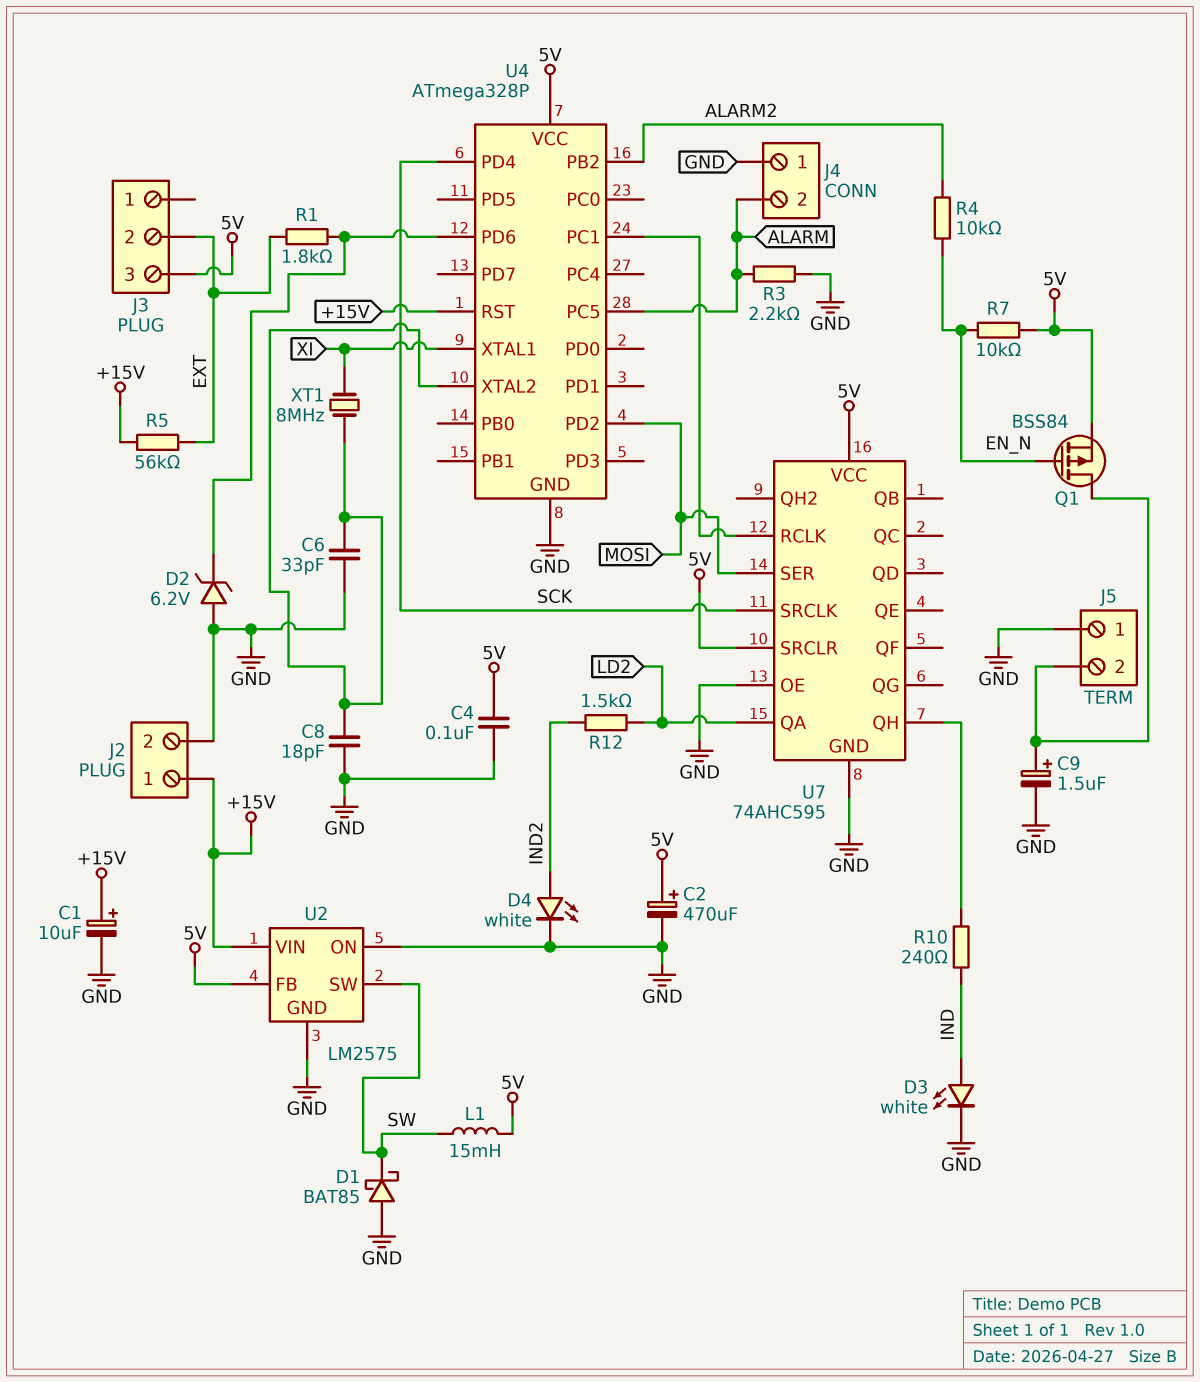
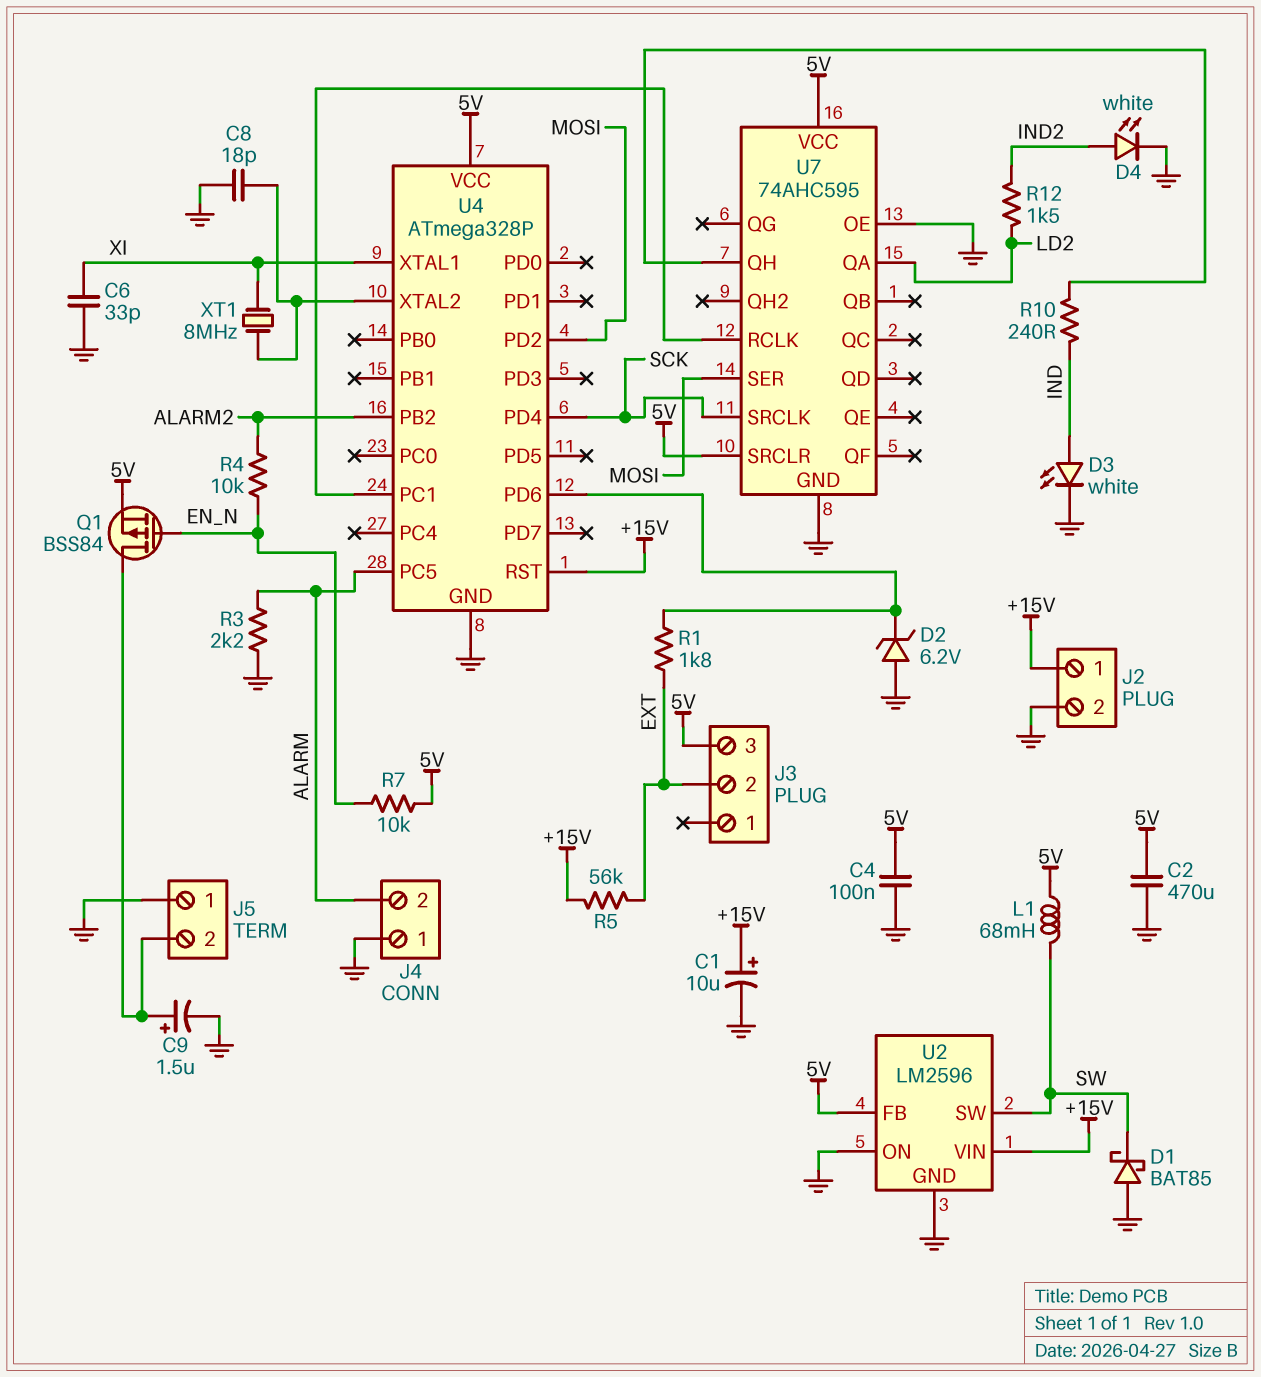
C2: 470uF (plus 5V, minus GND) -> 470uF (5V, GND)
C6: 33pF (GND, U4/XTAL2) -> 33pF (GND, XI)
L1: 15mH (5V, SW) -> 68mH (5V, SW)
U2: LM2575 -> LM2596

